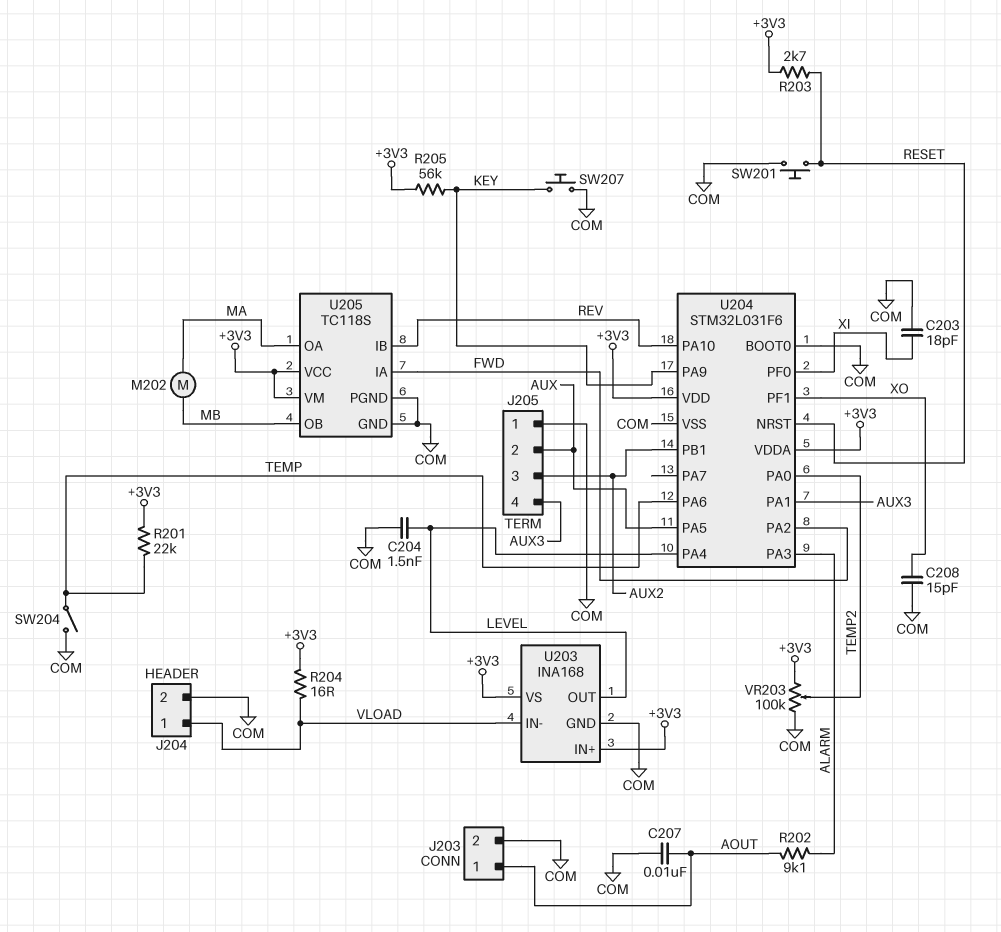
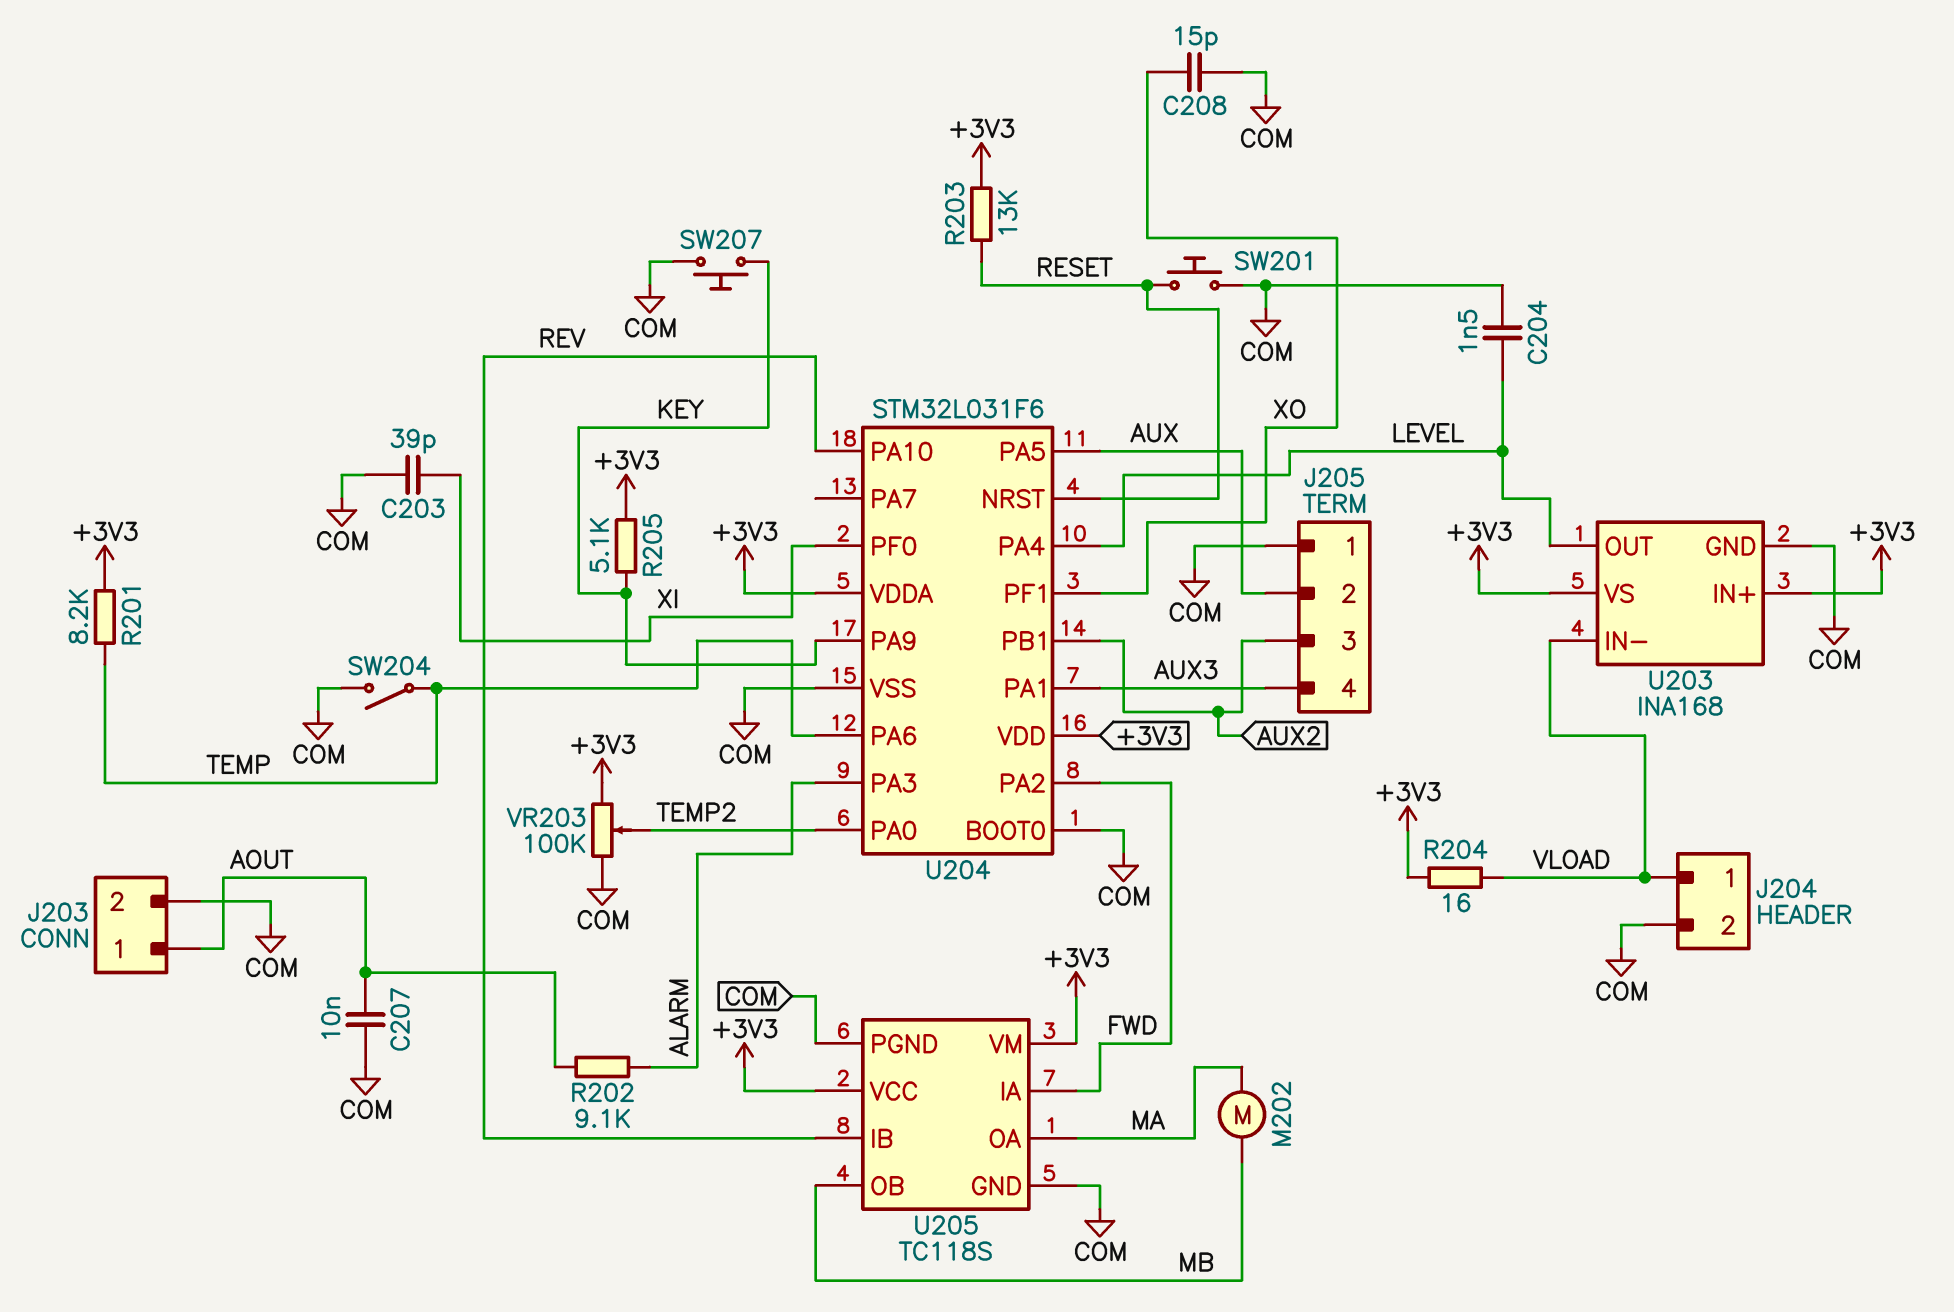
C203: 18pF (COM, XI) -> 39pF (COM, XI)
R201: 22k (+3V3, TEMP) -> 8.2k (+3V3, TEMP)
R203: 2.7k (+3V3, RESET) -> 13k (+3V3, RESET)
R205: 56k (+3V3, KEY) -> 5.1k (+3V3, KEY)

